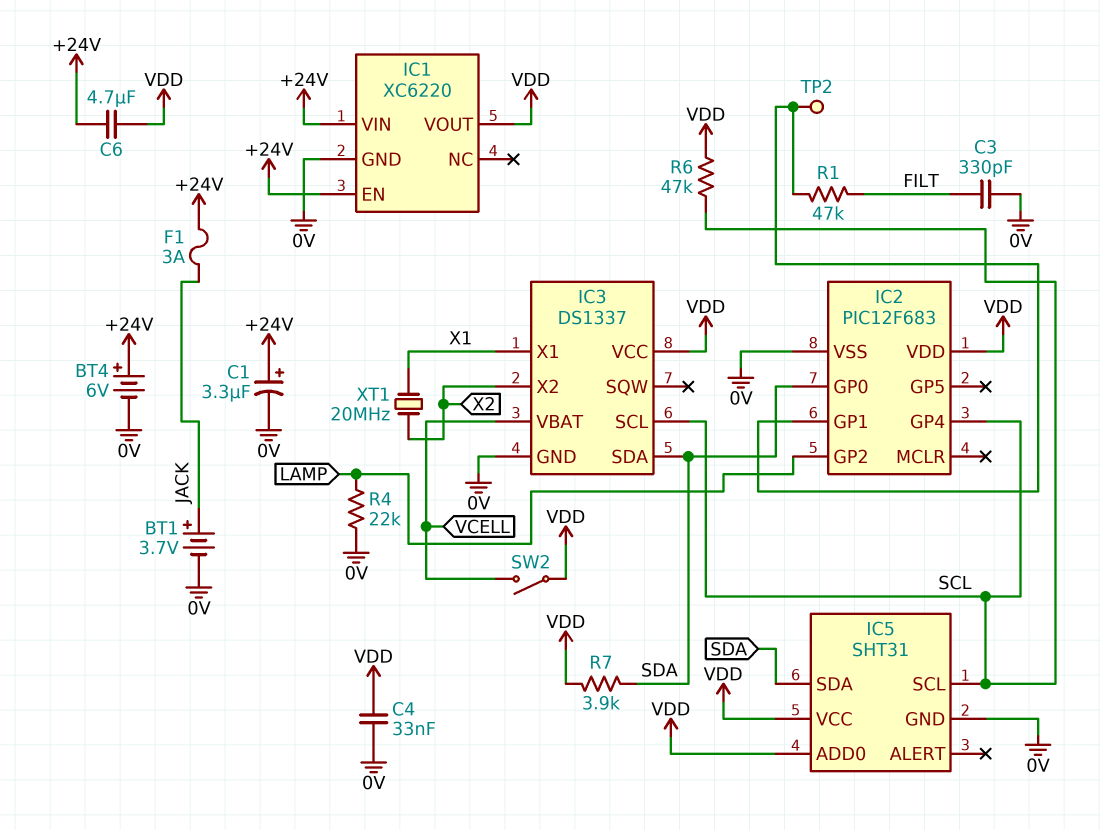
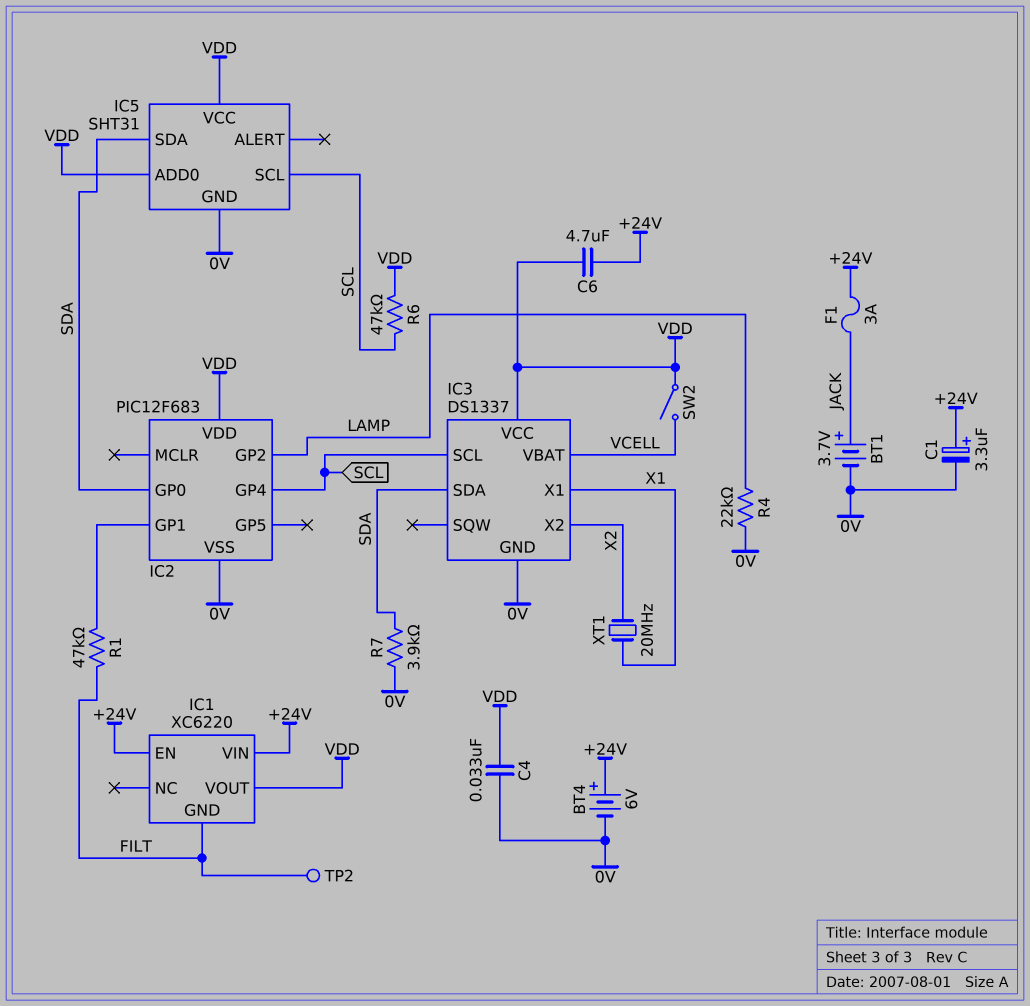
C3: 330pF (0V, FILT) -> none
IC1 pin GND: 0V -> FILT
R7: 3.9k (SDA, VDD) -> 3.9k (0V, SDA)
TP2: test point (IC2/GP1) -> test point (FILT)

